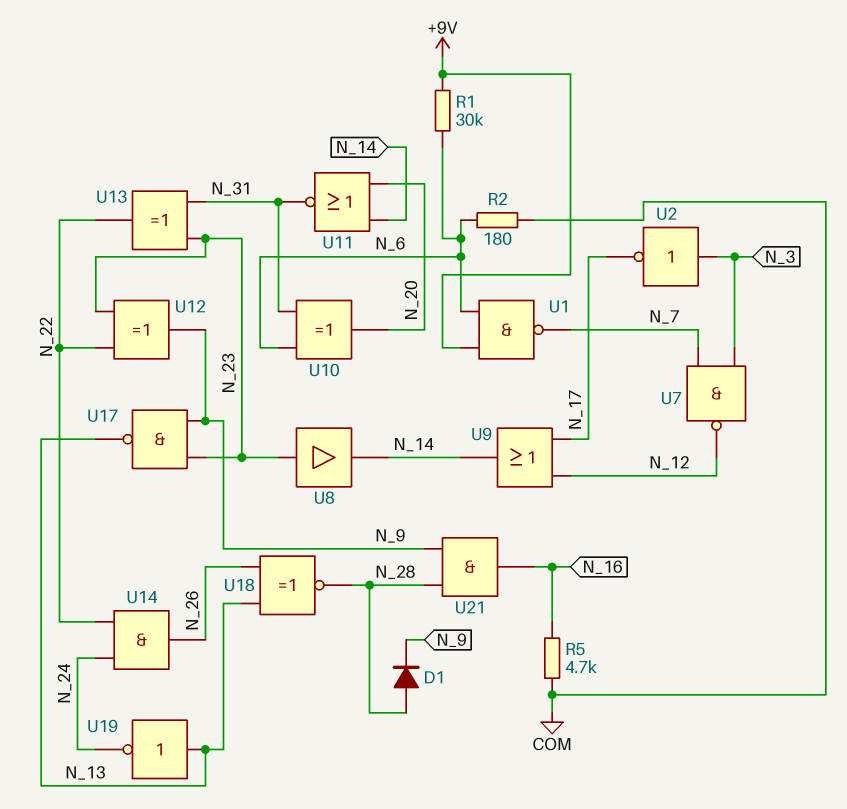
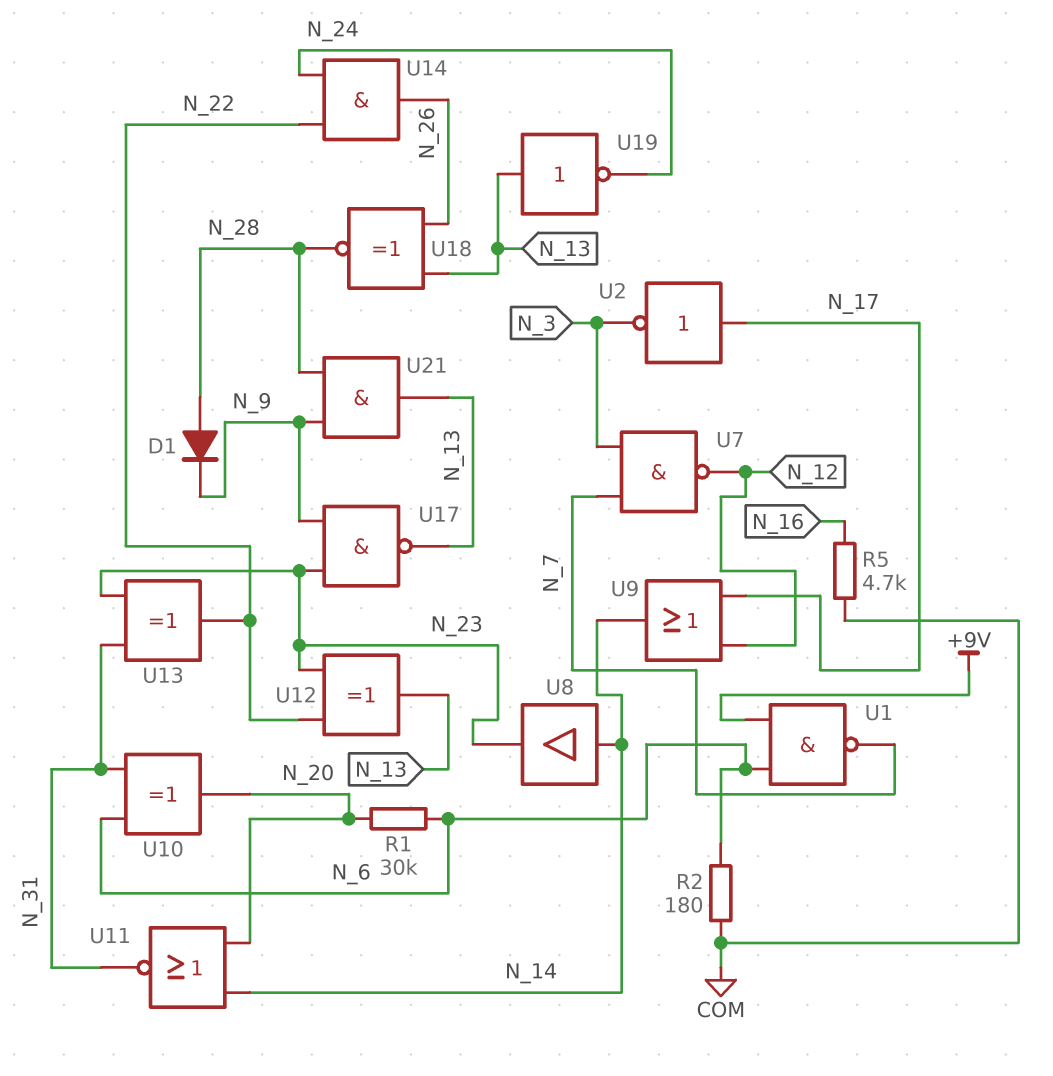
R1: 30k (+9V, N_6) -> 30k (N_6, N_20)
U2: NOT (in N_3, out N_17) -> NOT (in N_17, out N_3)
U8: buffer (in N_23, out N_14) -> buffer (in N_14, out N_23)
U12: XOR (in N_22, in N_23, out N_9) -> XOR (in N_22, in N_23, out N_13)
U21: AND (in N_9, in N_28, out N_16) -> AND (in N_9, in N_28, out N_13)

